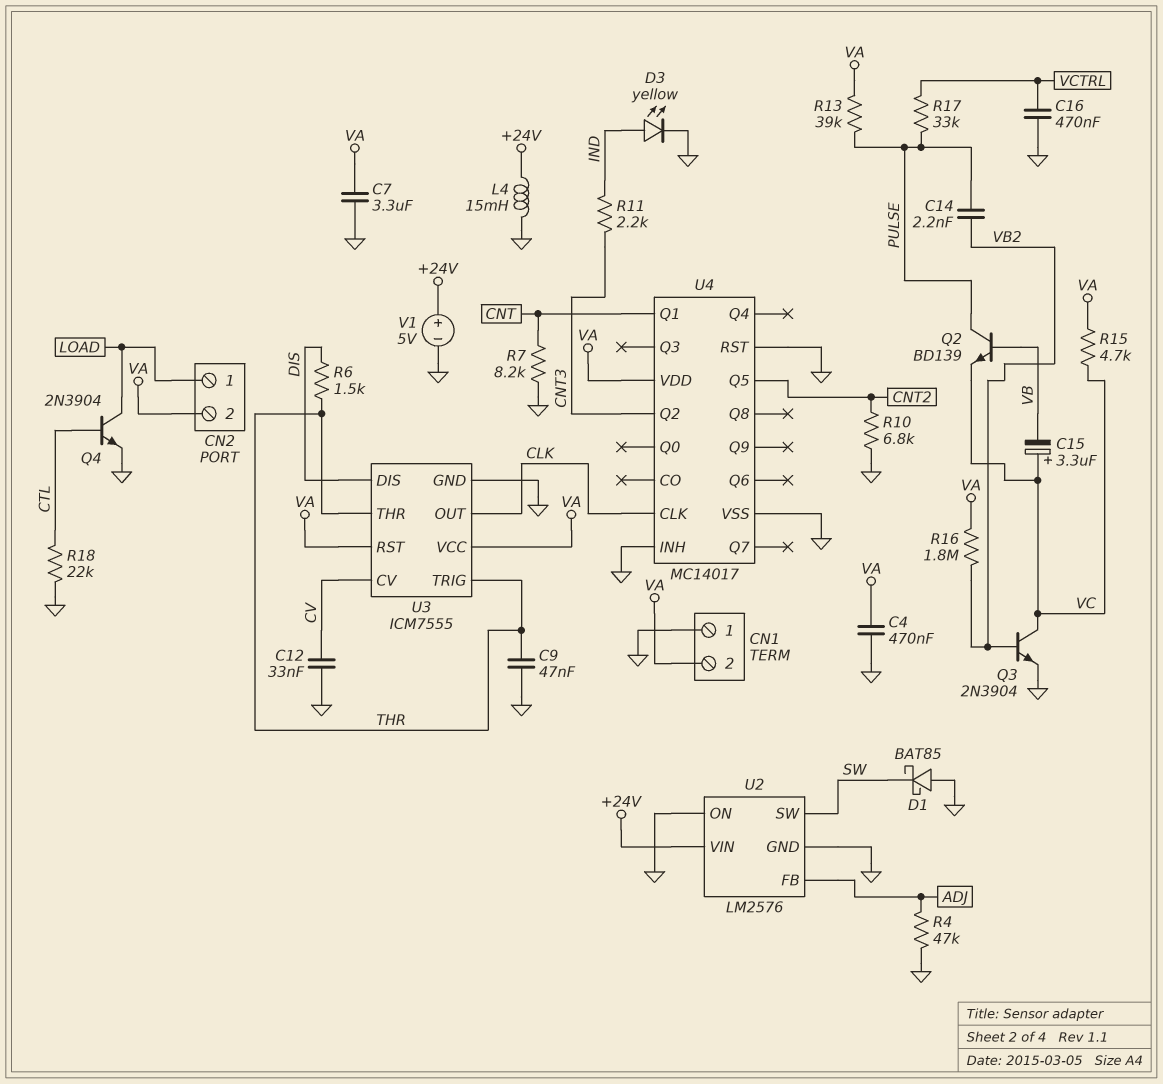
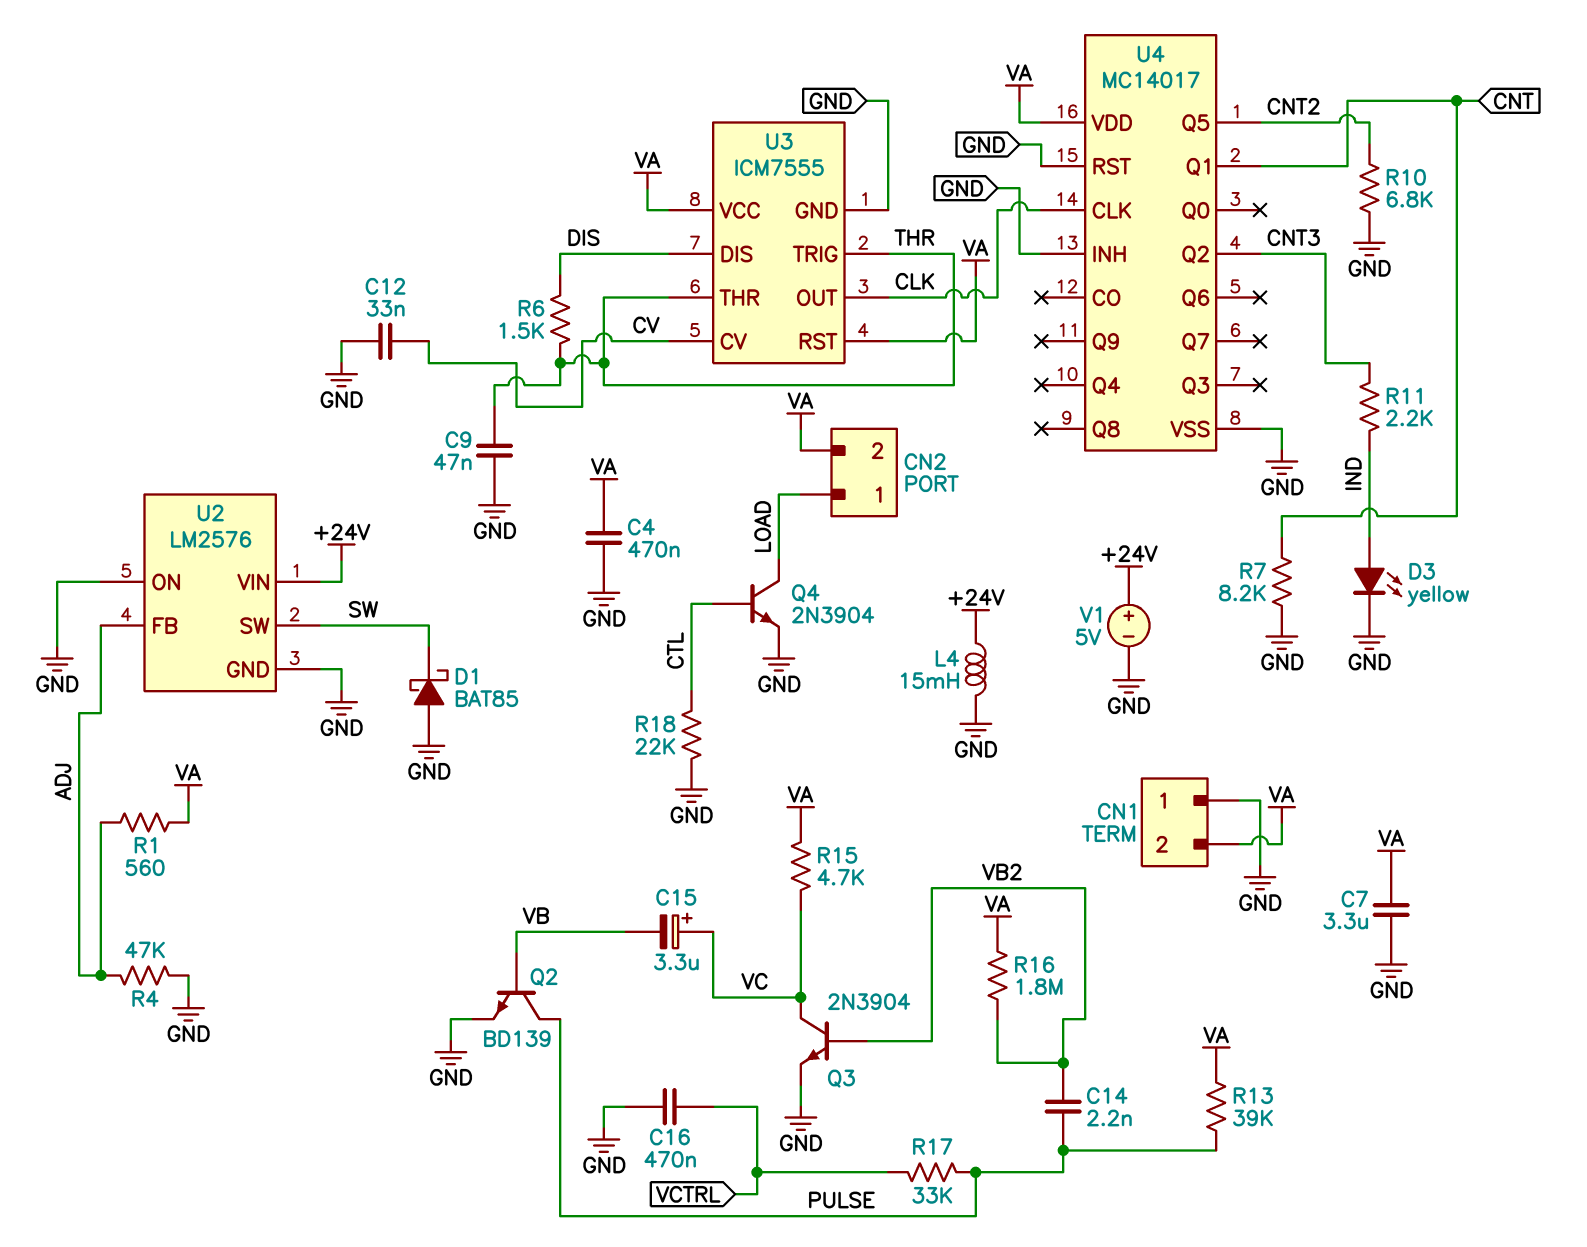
Q2: NPN BD139 (B VB, C PULSE, E VC) -> NPN BD139 (B VB, C PULSE, E GND)
R1: none -> 560 (ADJ, VA)

